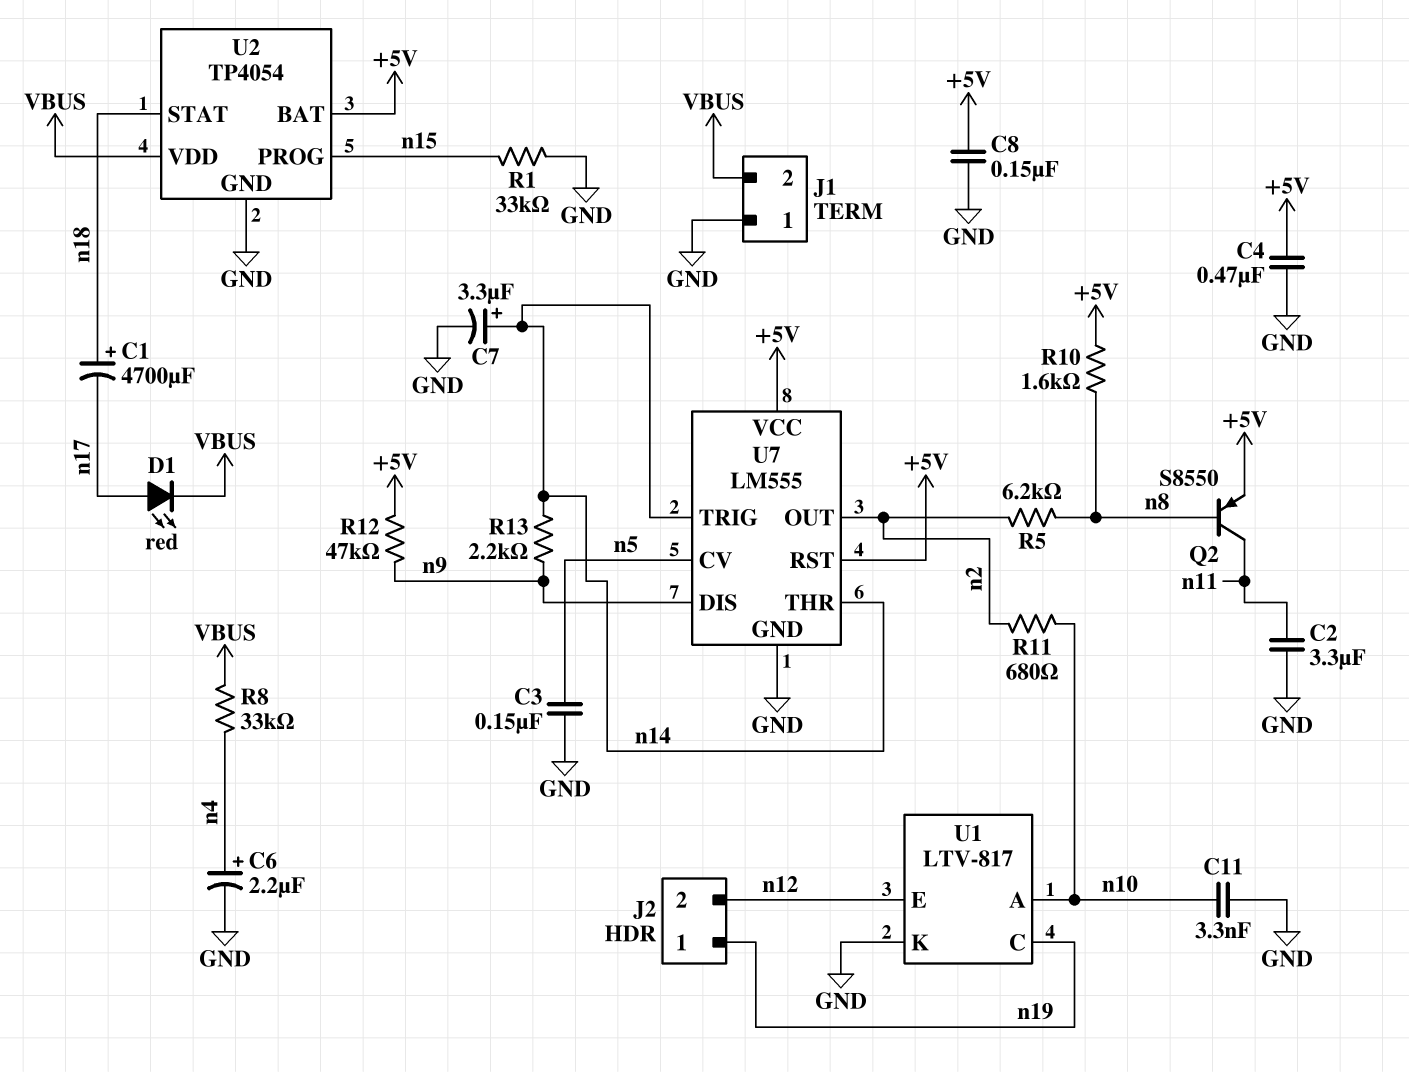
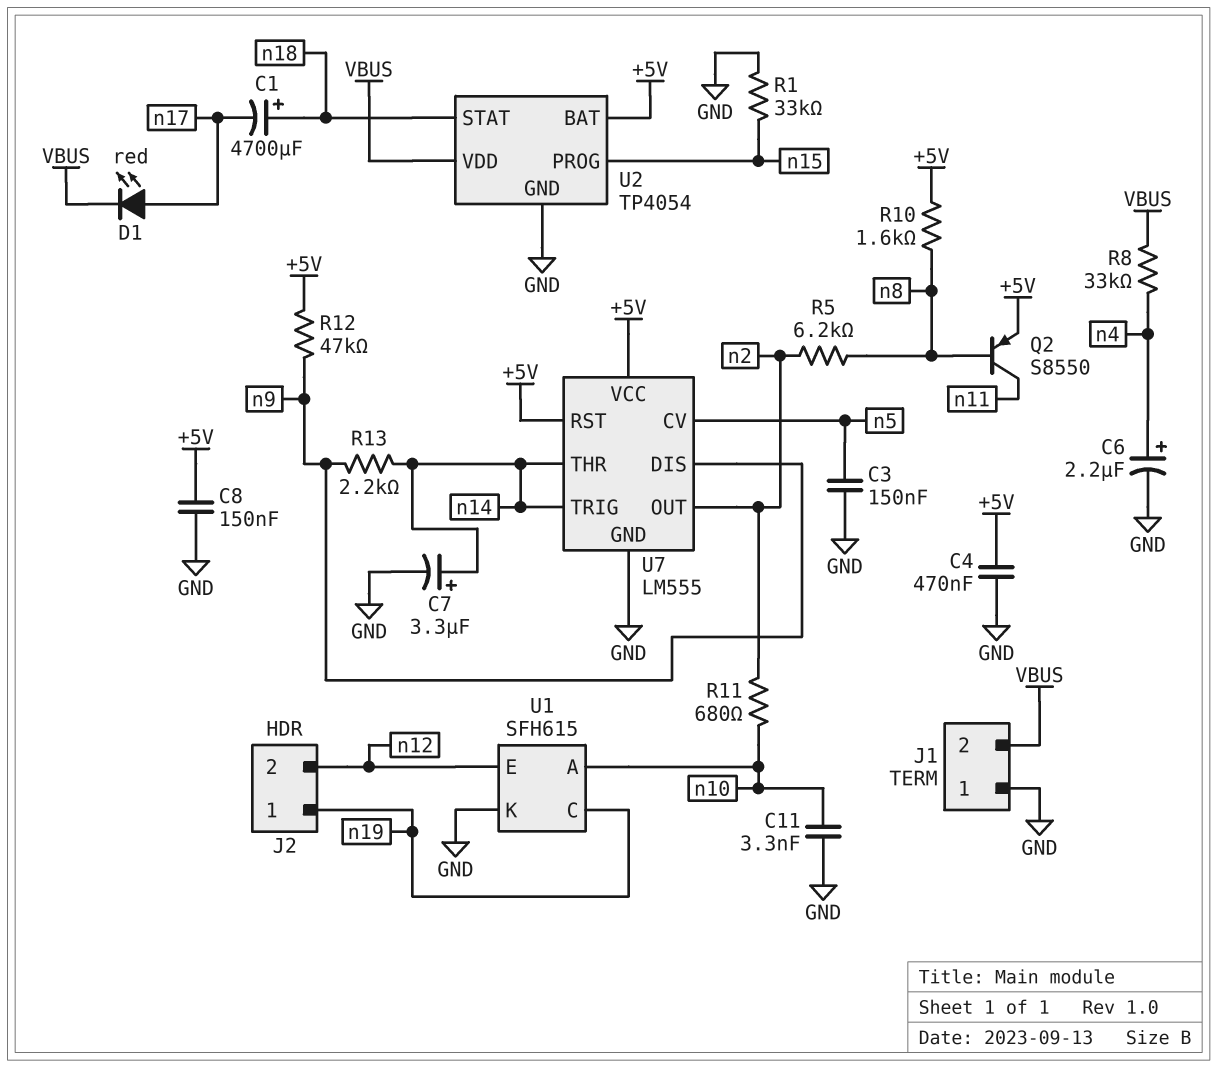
C2: 3.3uF (GND, n11) -> none
U1: LTV-817 -> SFH615

